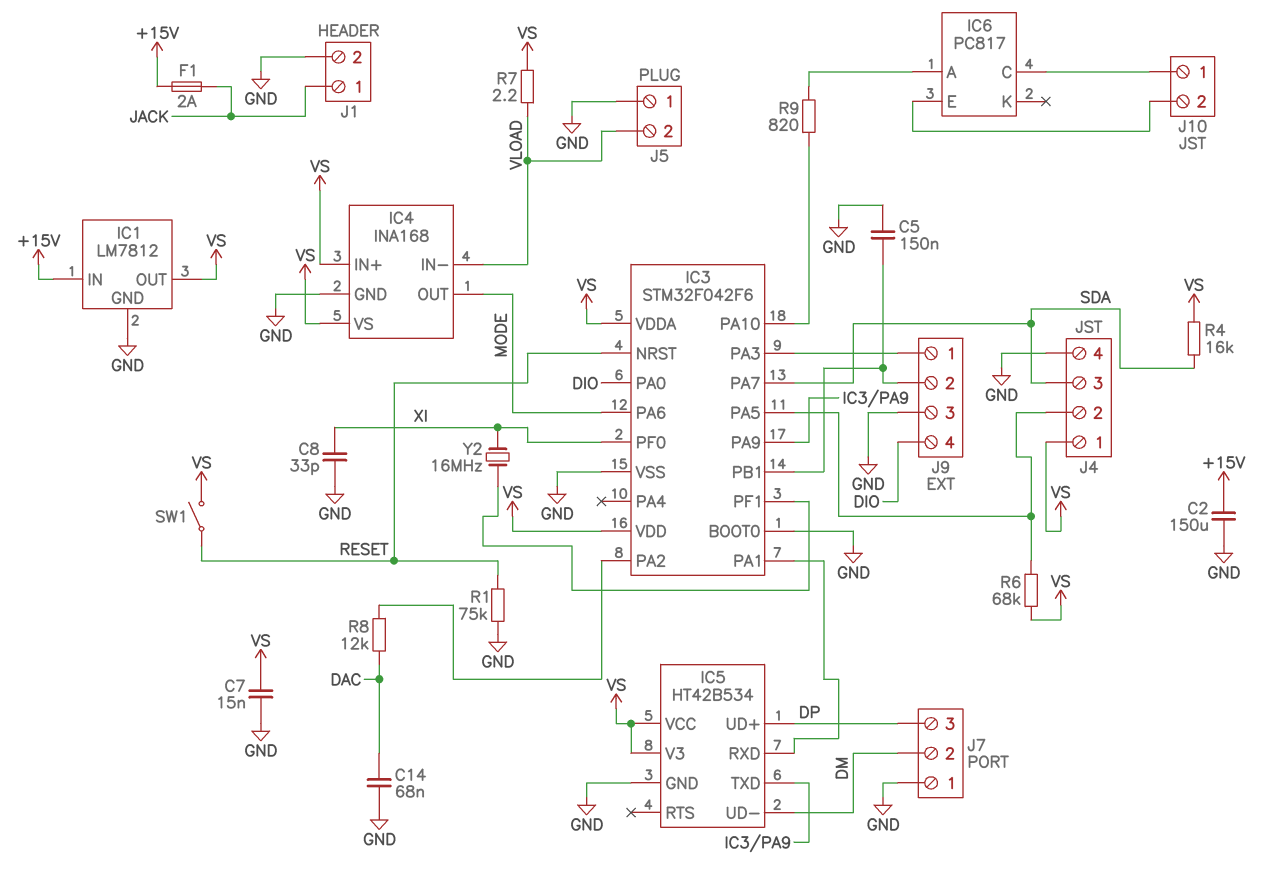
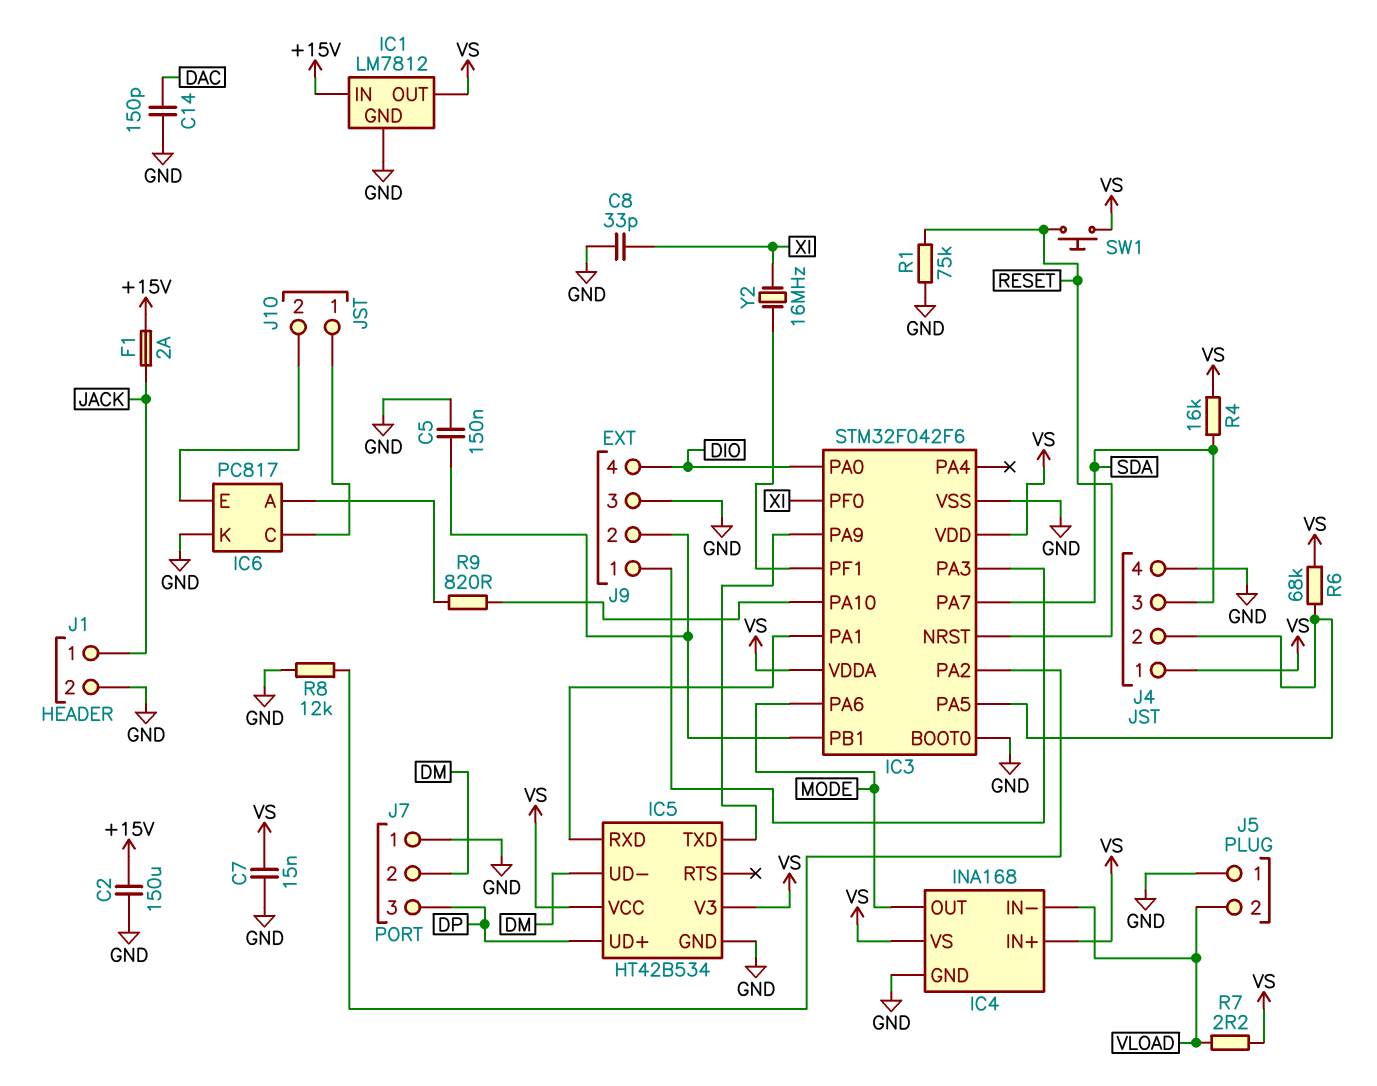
C14: 68nF (DAC, GND) -> 150pF (DAC, GND)
IC6 pin K: none -> GND
R8: 12k (DAC, IC3/PA2) -> 12k (GND, IC3/PA2)
SW1: switch (RESET, VS) -> button (RESET, VS)

